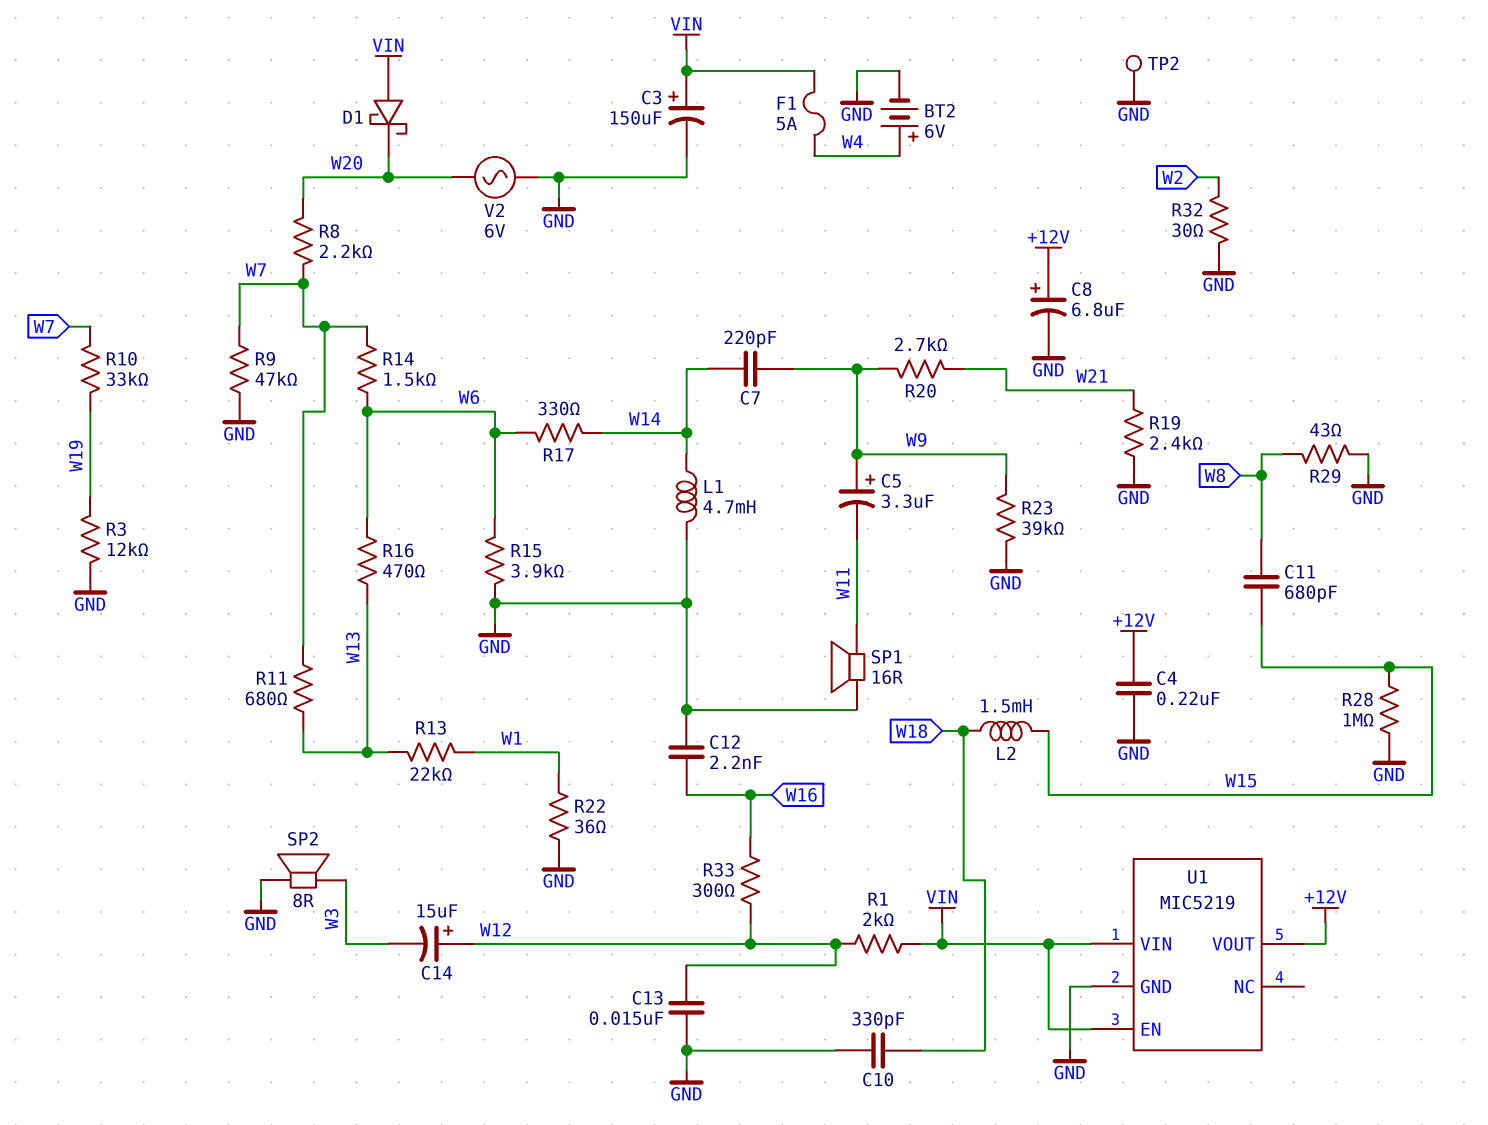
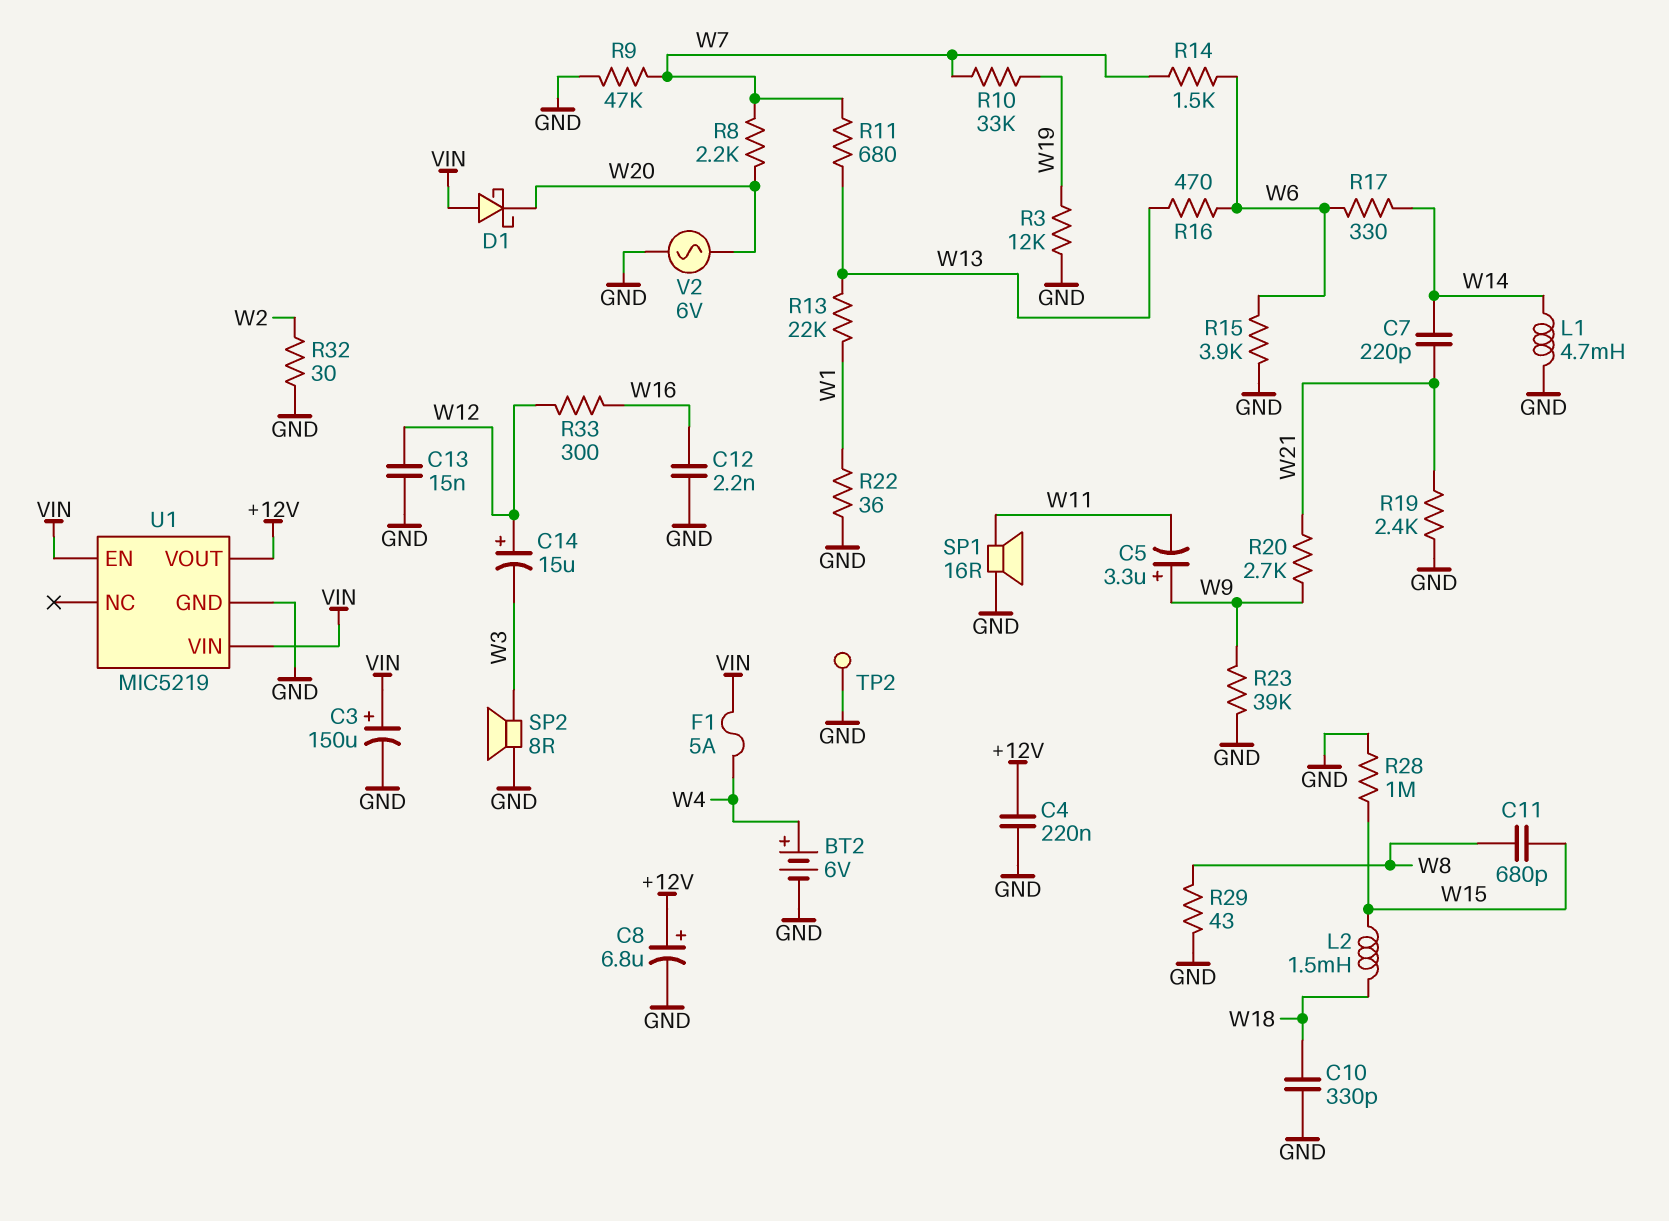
C7: 220pF (W9, W14) -> 220pF (W14, W21)
R1: 2k (VIN, W12) -> none

